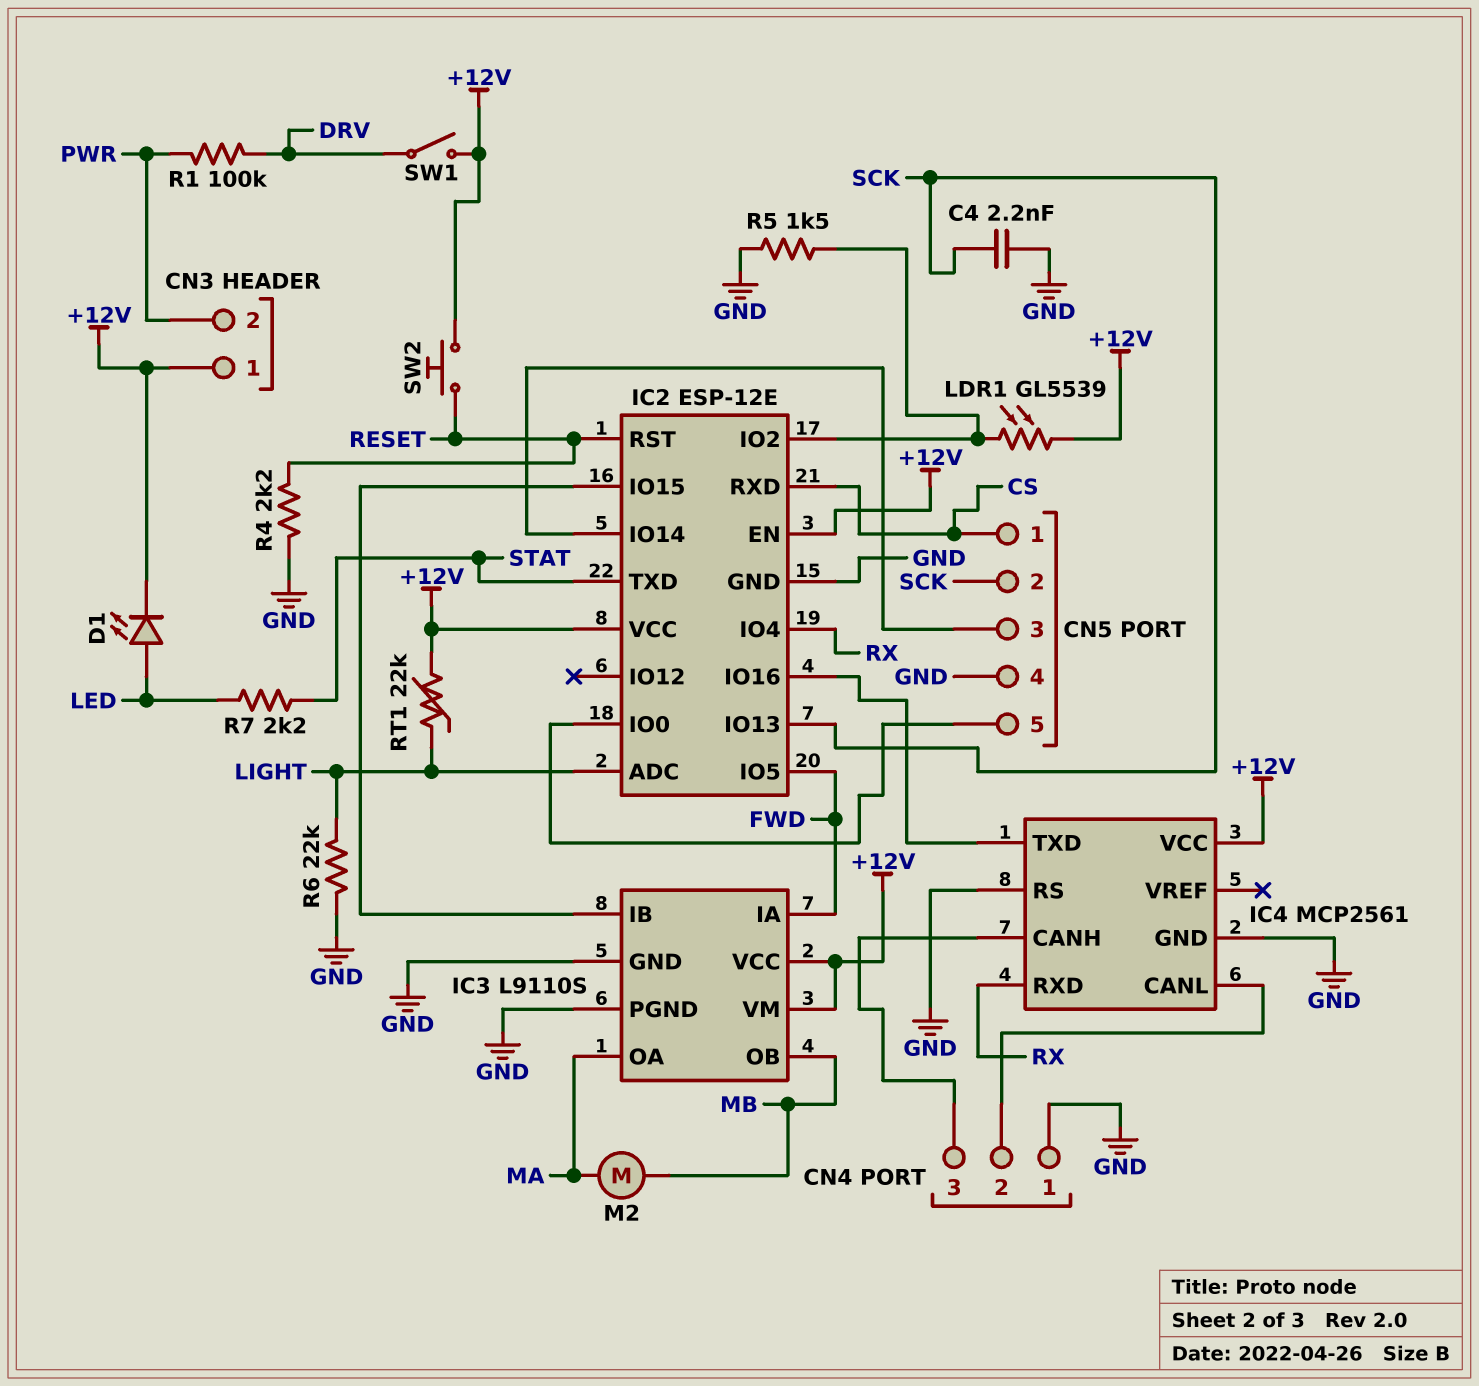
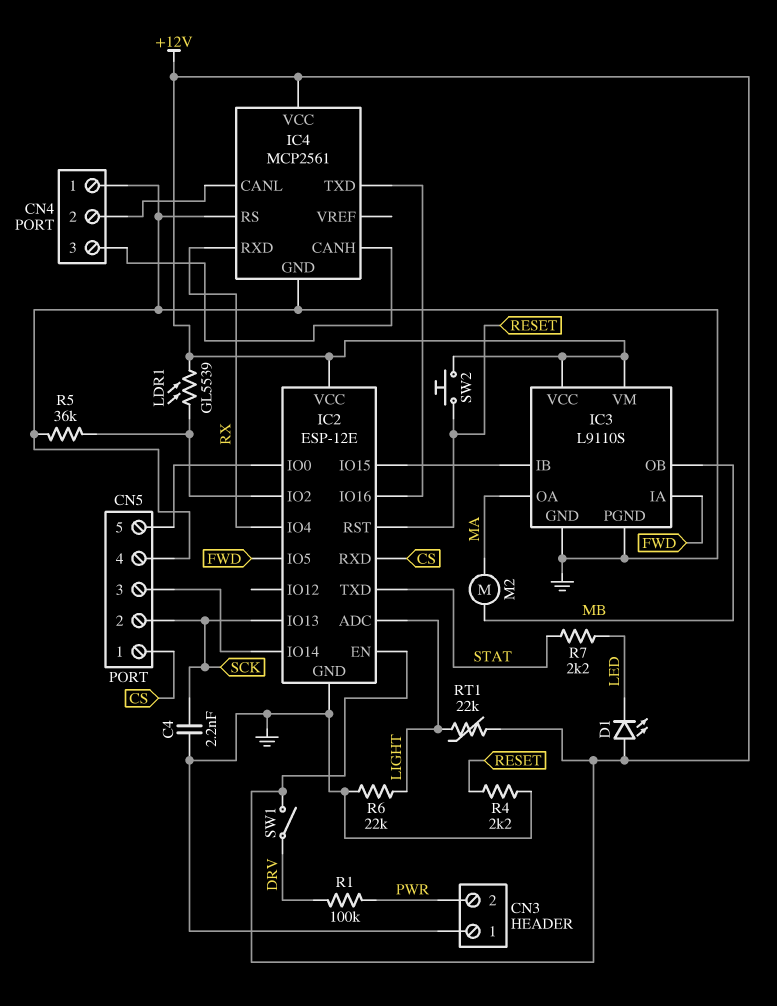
CN3 pin 1: +12V -> GND
D1: LED (A LED, K +12V) -> LED (A +12V, K LED)
R5: 1.5k (GND, IC2/IO2) -> 36k (GND, IC2/IO2)

